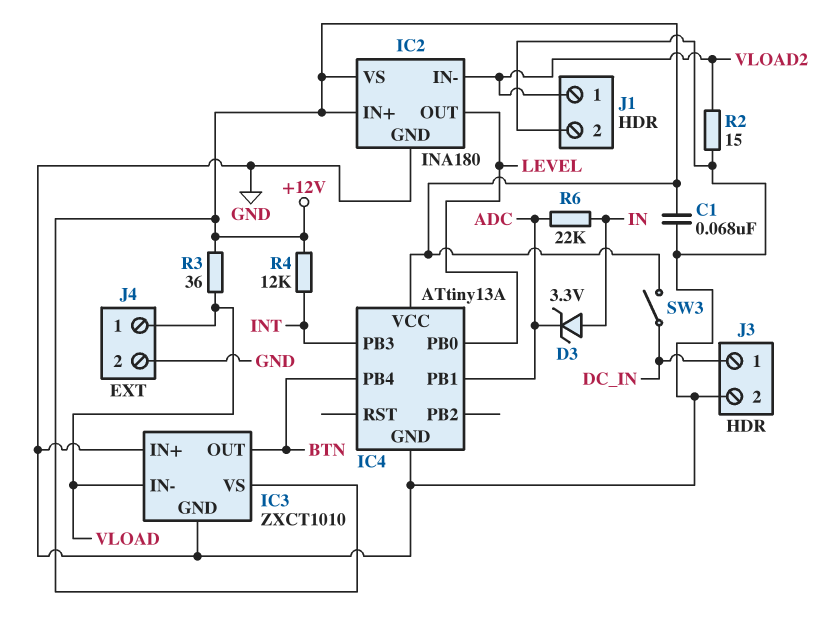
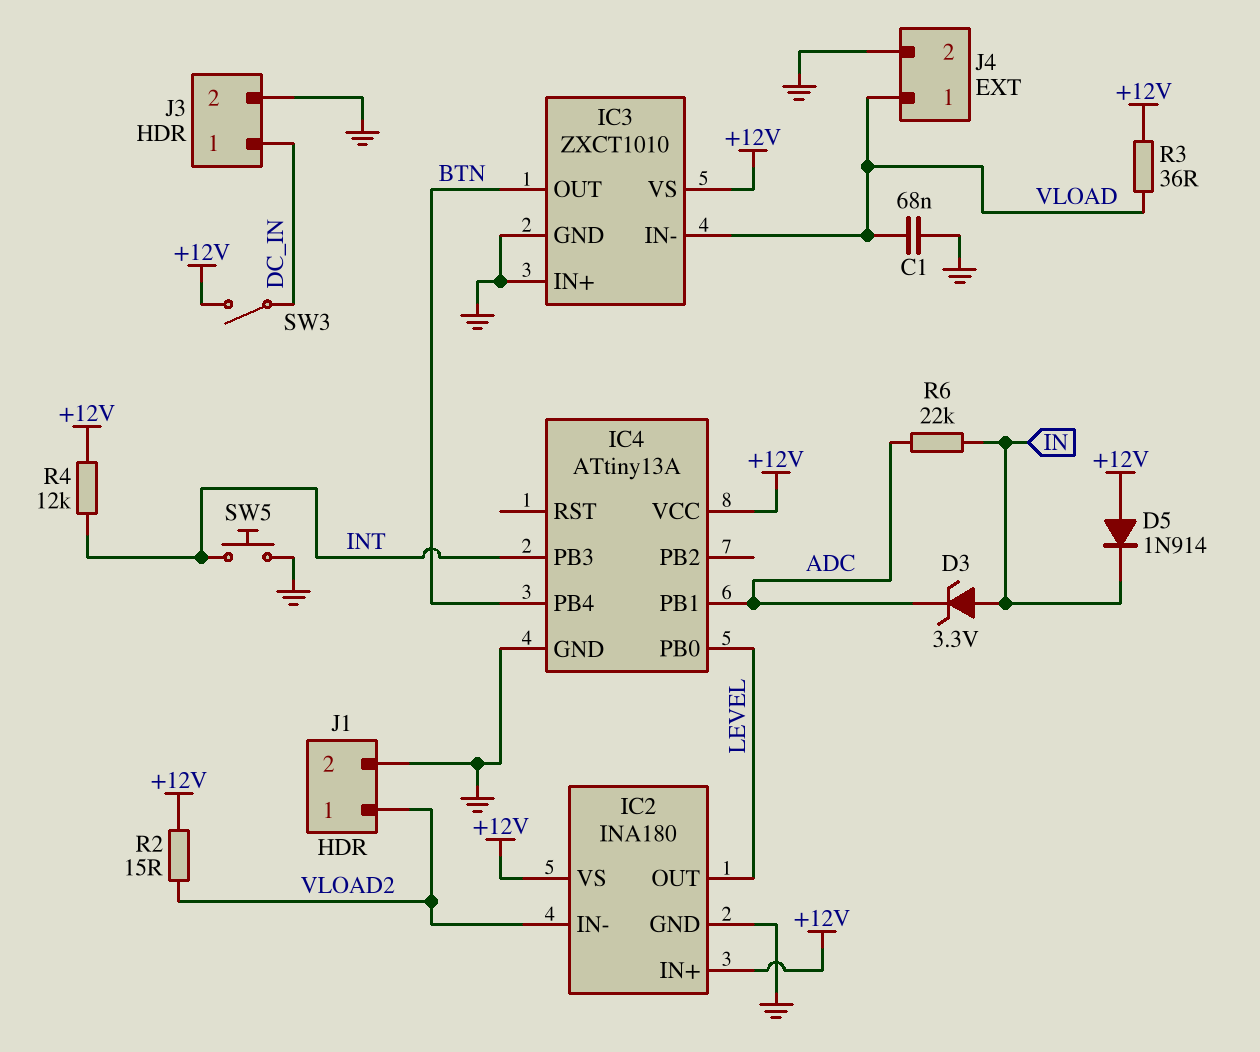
C1: 68nF (+12V, GND) -> 68nF (GND, VLOAD)
D5: none -> diode 1N914 (A +12V, K IN)
R2: 15 (GND, VLOAD2) -> 15 (+12V, VLOAD2)
SW5: none -> button (GND, INT)

